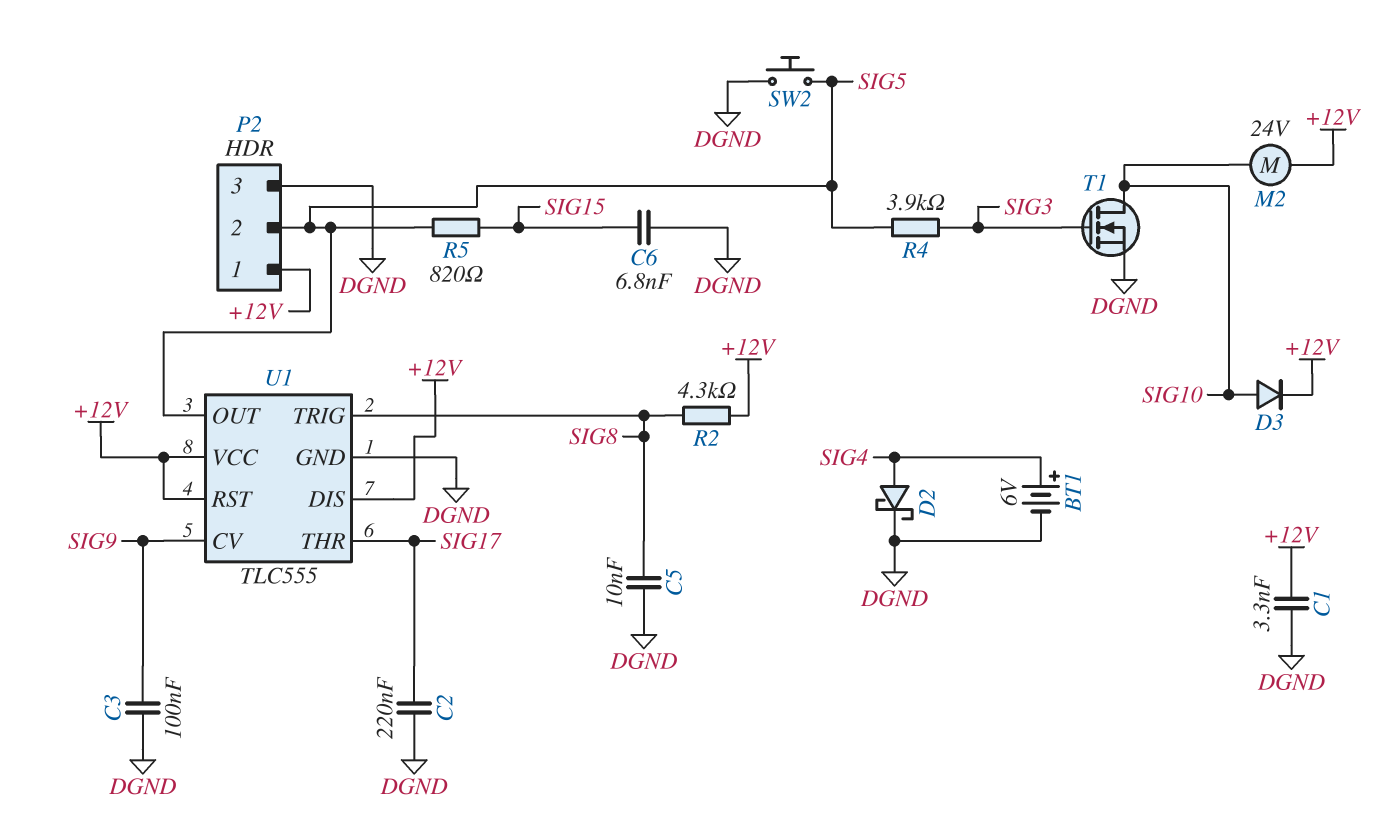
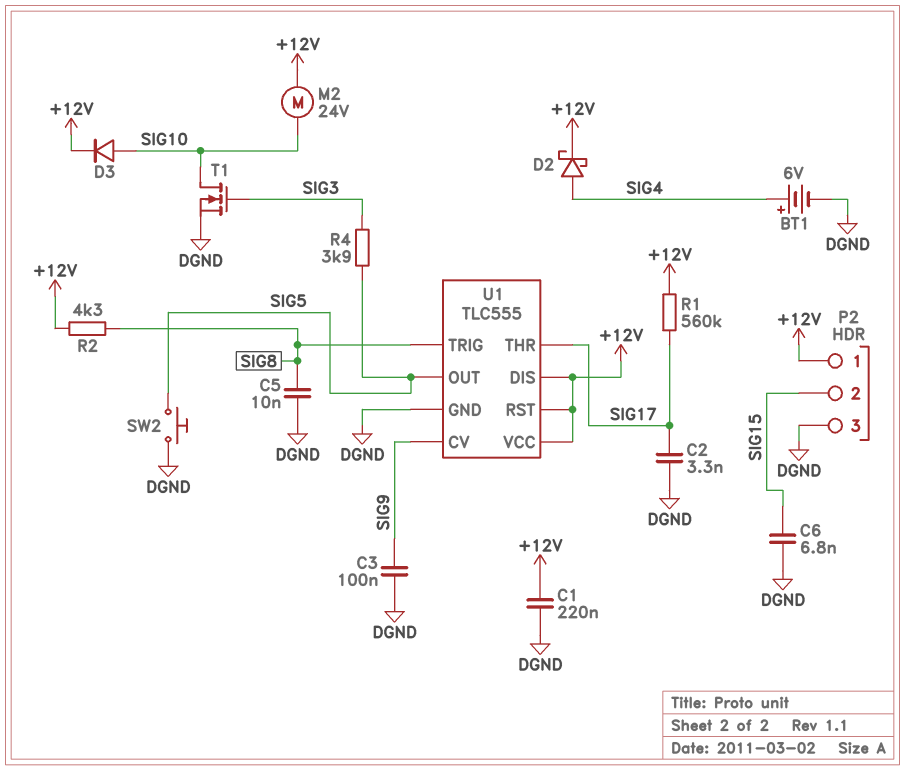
C1: 3.3nF (+12V, DGND) -> 220nF (+12V, DGND)
C2: 220nF (DGND, SIG17) -> 3.3nF (DGND, SIG17)
D2: schottky (A SIG4, K DGND) -> schottky (A SIG4, K +12V)
P2 pin 2: SIG5 -> SIG15
R1: none -> 560k (+12V, SIG17)
R5: 820 (SIG5, SIG15) -> none

